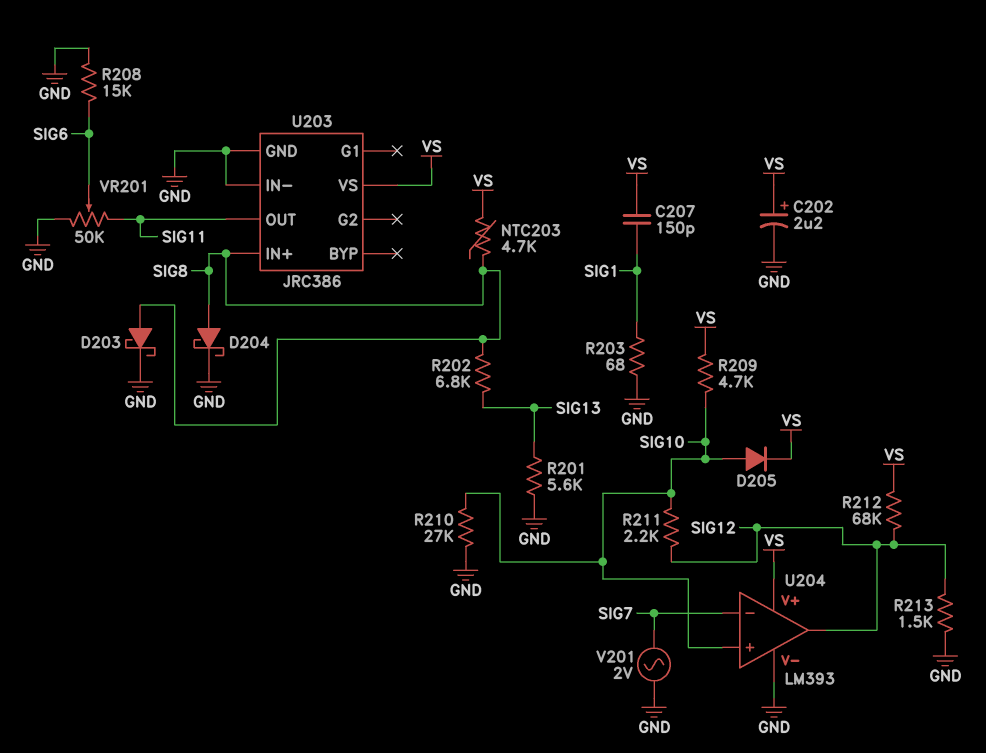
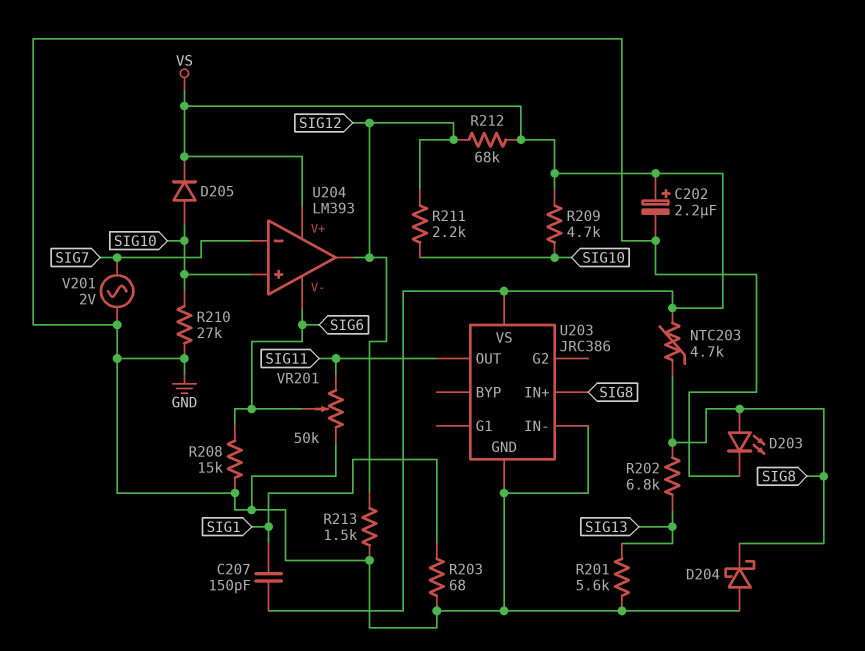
D203: schottky (A SIG8, K GND) -> LED (A SIG8, K GND)
D204: schottky (A SIG8, K GND) -> schottky (A GND, K SIG8)
U204 pin V-: GND -> SIG6

